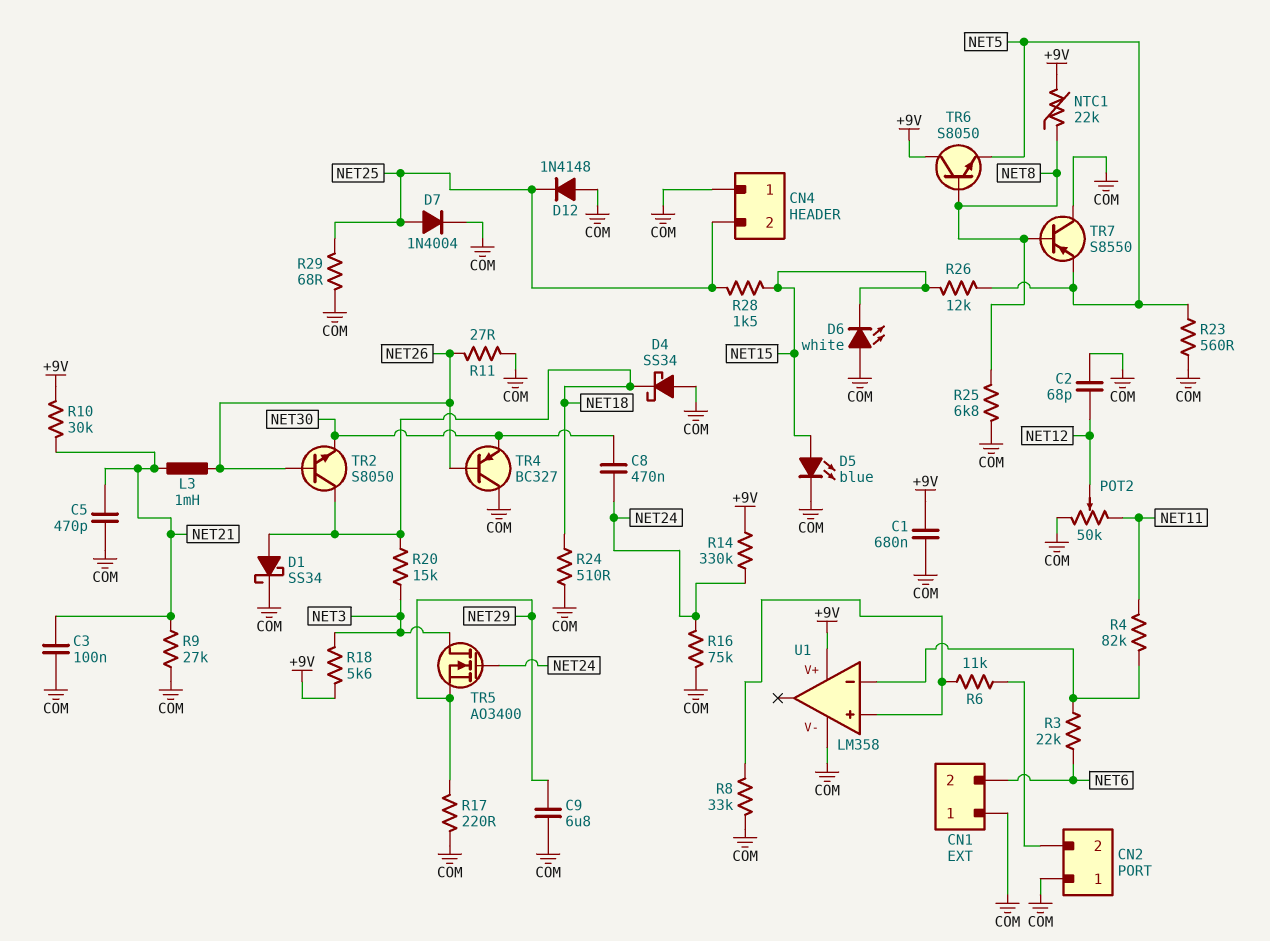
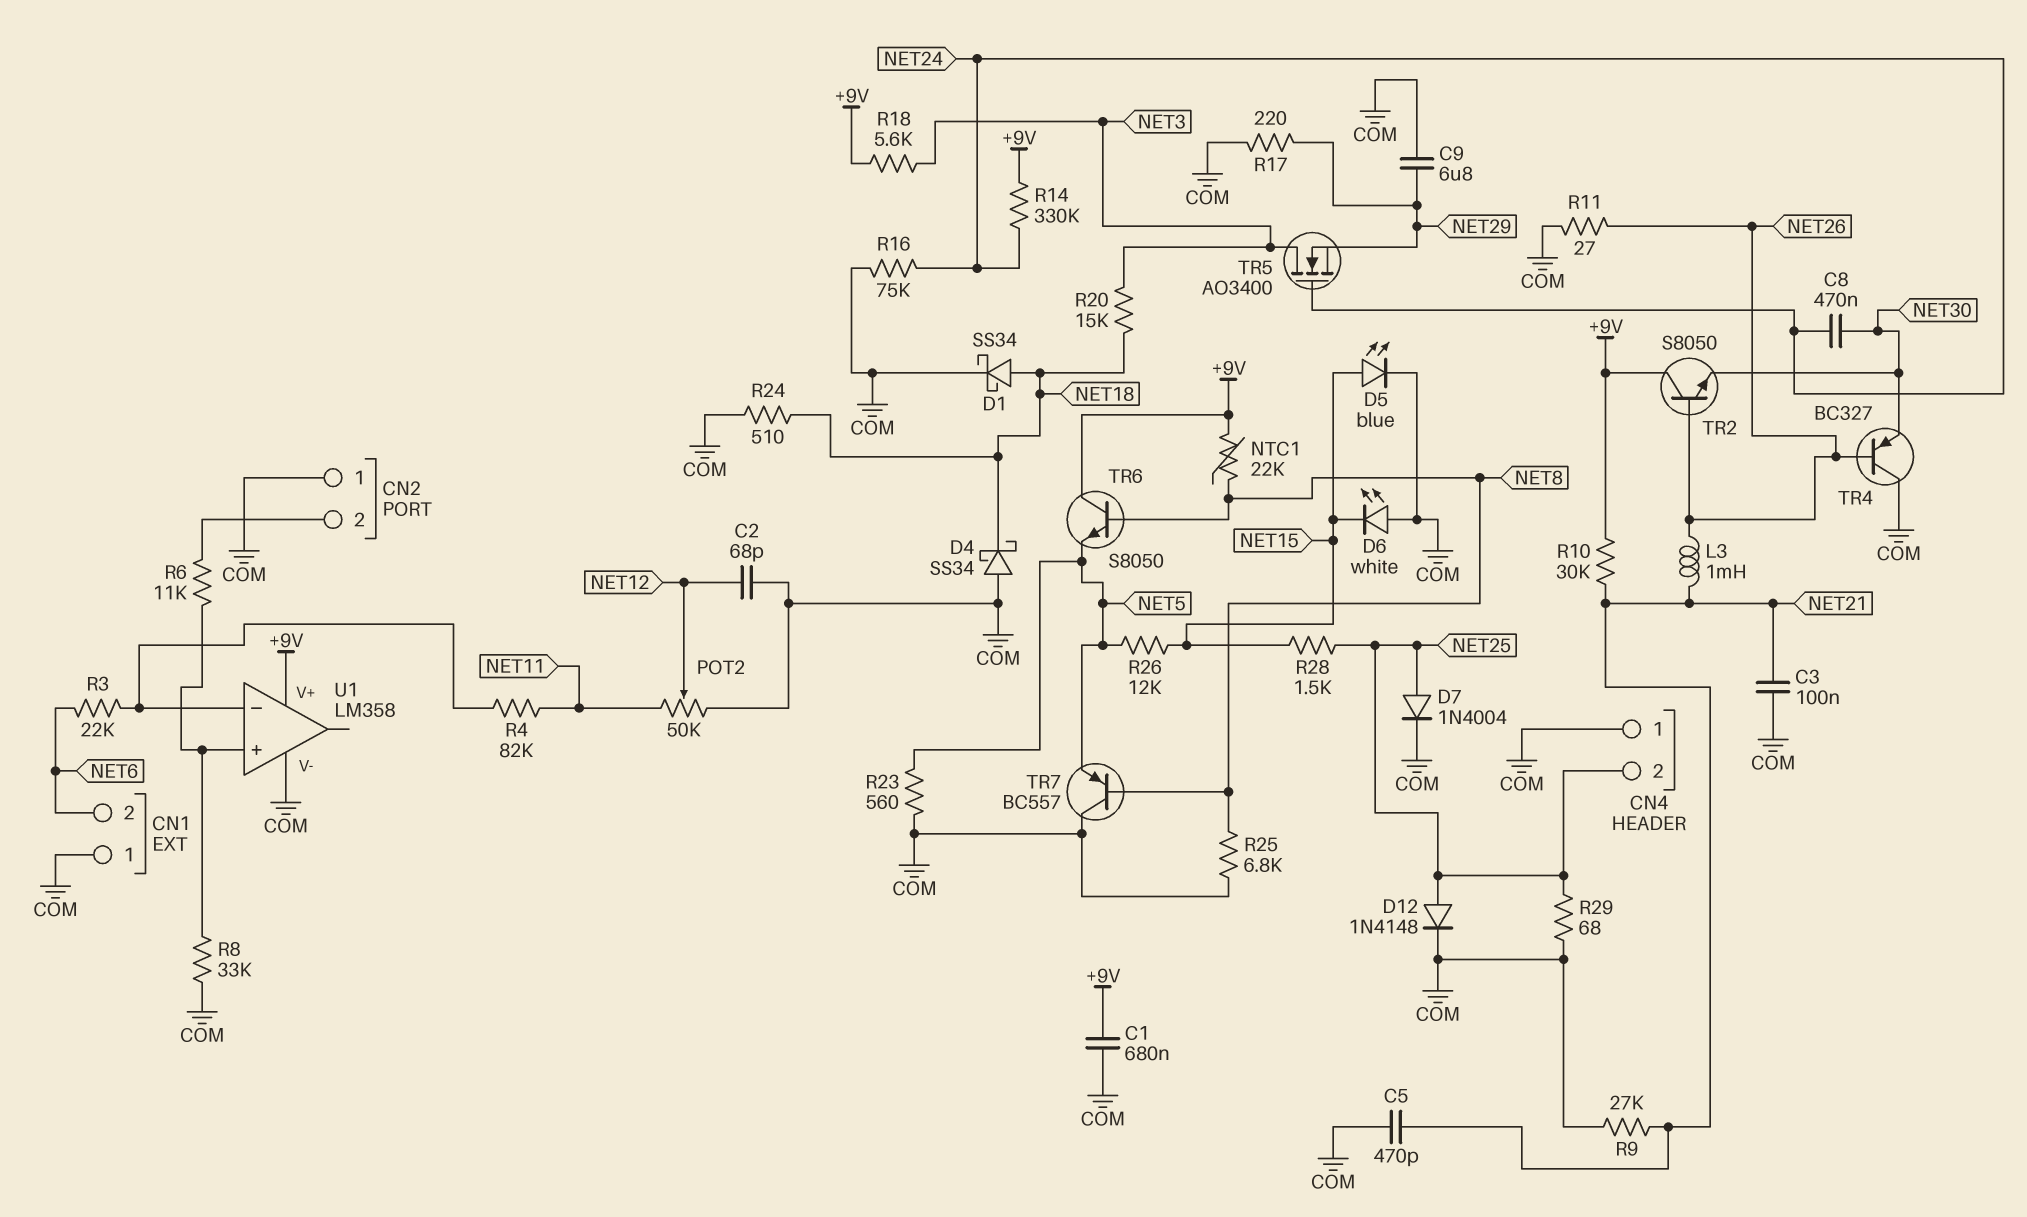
D12: diode 1N4148 (A COM, K NET25) -> diode 1N4148 (A NET25, K COM)
TR2: NPN S8050 (B NET26, C NET18, E NET30) -> NPN S8050 (B NET26, C +9V, E NET30)
TR7: PNP S8550 (B NET8, C COM, E NET5) -> PNP BC557 (B NET8, C COM, E NET5)

